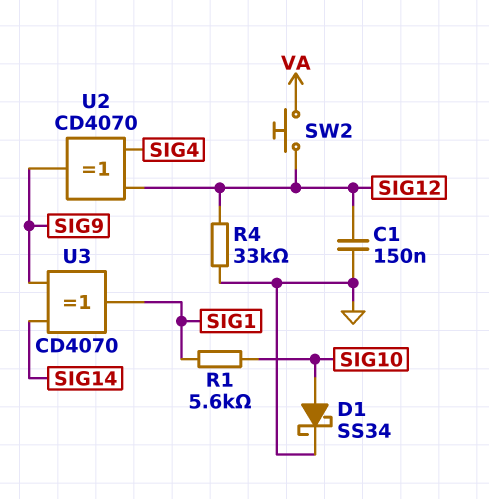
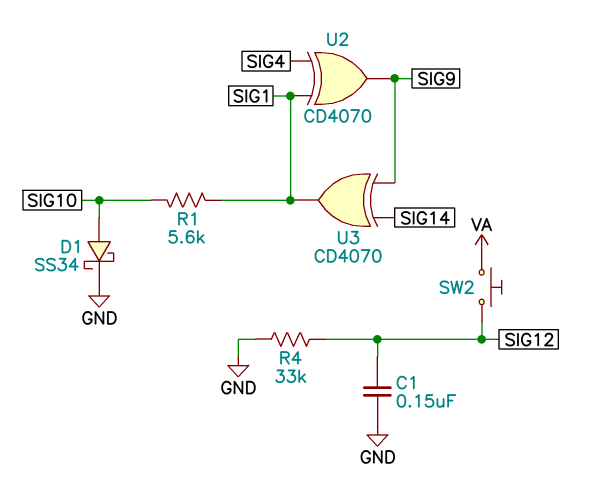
U2: XOR CD4070 (in SIG4, in SIG12, out SIG9) -> XOR CD4070 (in SIG1, in SIG4, out SIG9)

